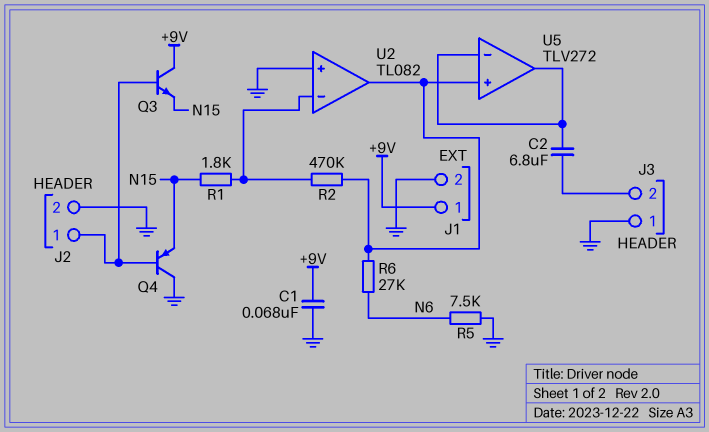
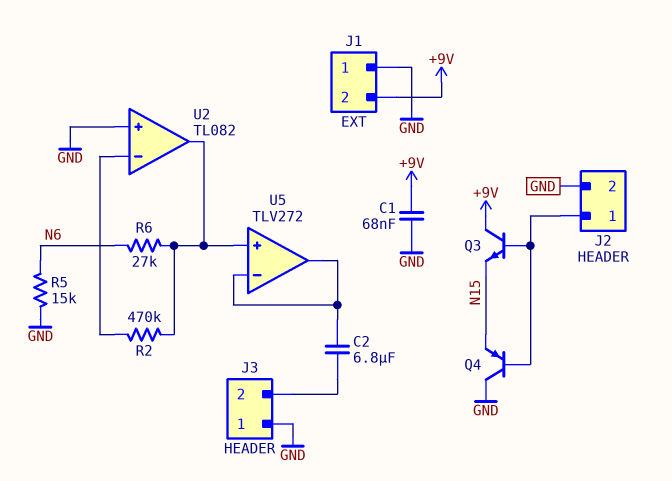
J1 pin 1: +9V -> GND
J1 pin 2: GND -> +9V
R1: 1.8k (N15, U2/in-) -> none
R5: 7.5k (GND, N6) -> 15k (GND, N6)

